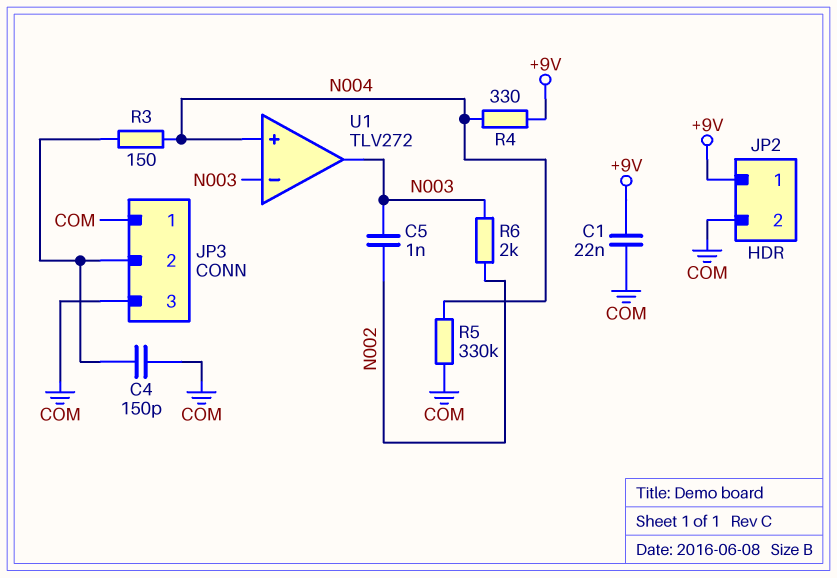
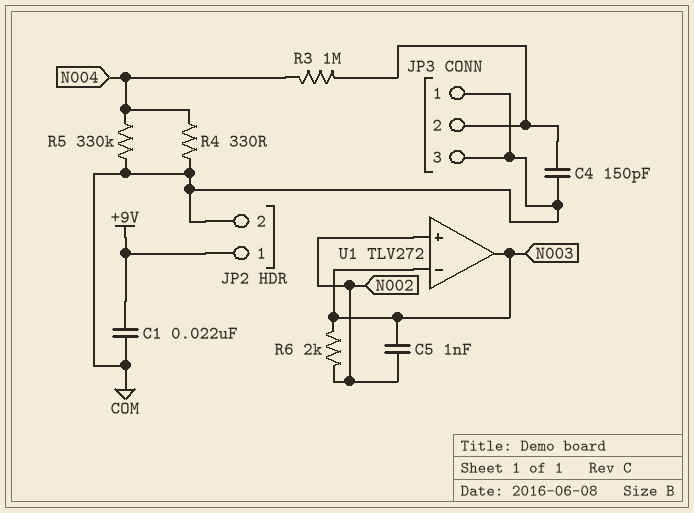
R3: 150 (JP3/2, N004) -> 1M (JP3/2, N004)
R4: 330 (+9V, N004) -> 330 (COM, N004)
U1 pin in+: N004 -> N002

